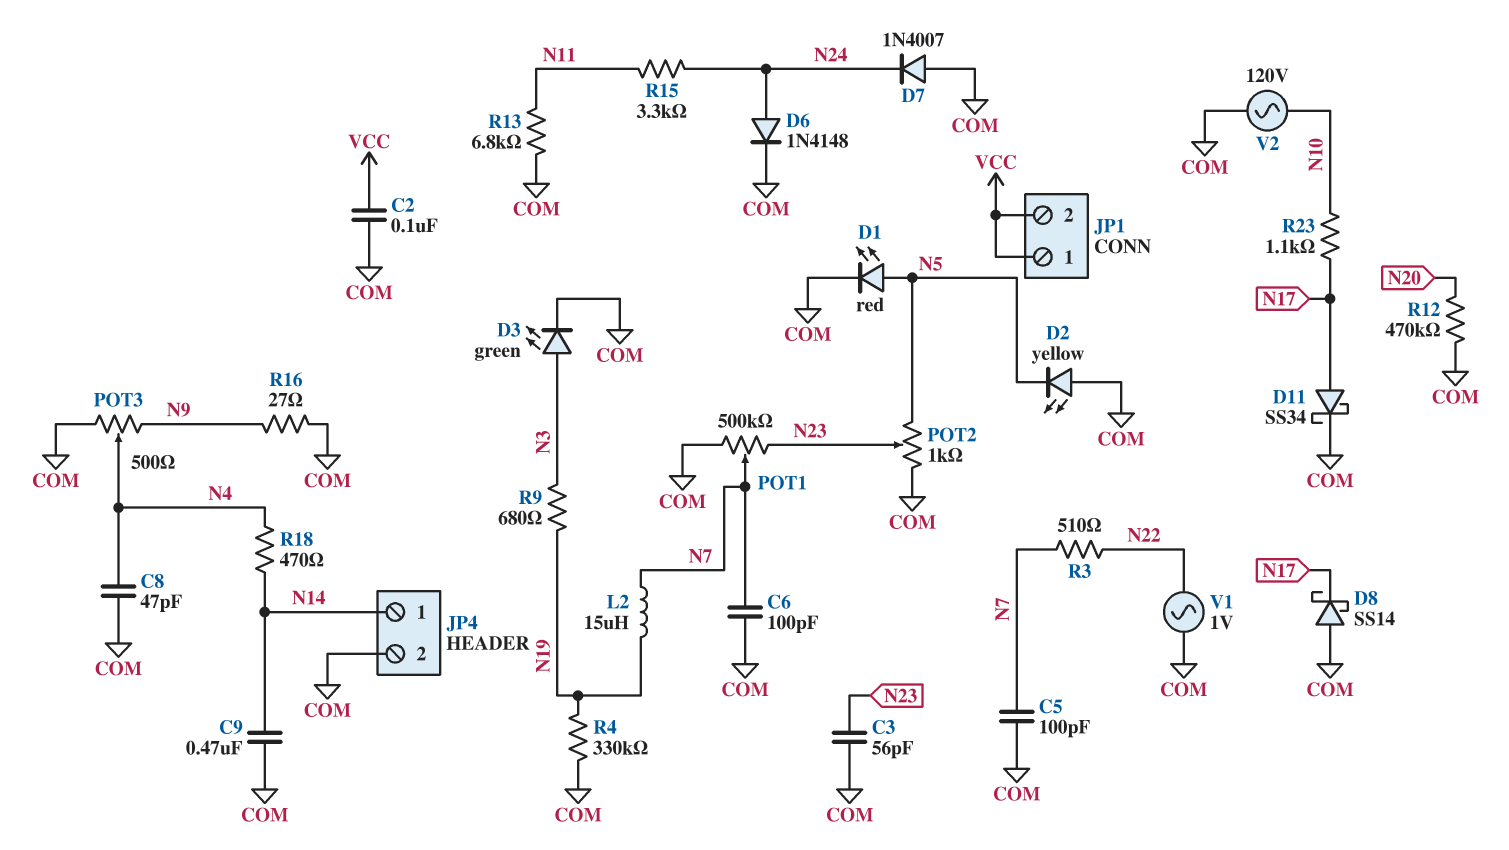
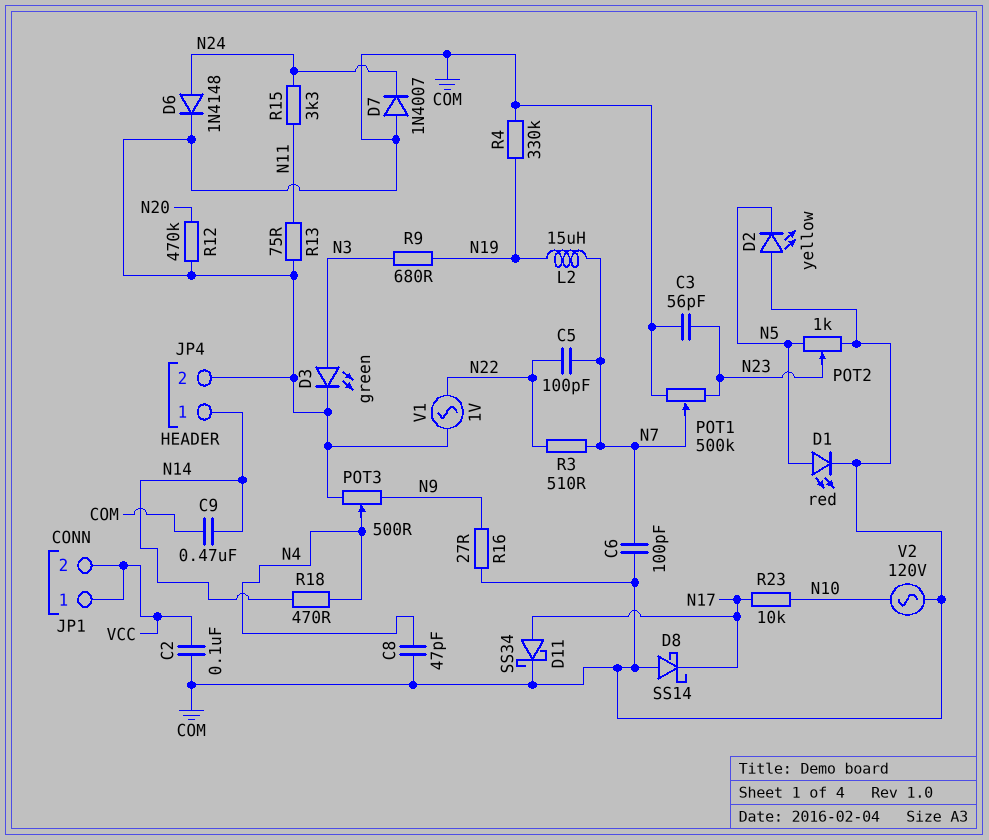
C5: 100pF (COM, N7) -> 100pF (N7, N22)
R13: 6.8k (COM, N11) -> 75 (COM, N11)
R23: 1.1k (N10, N17) -> 10k (N10, N17)

